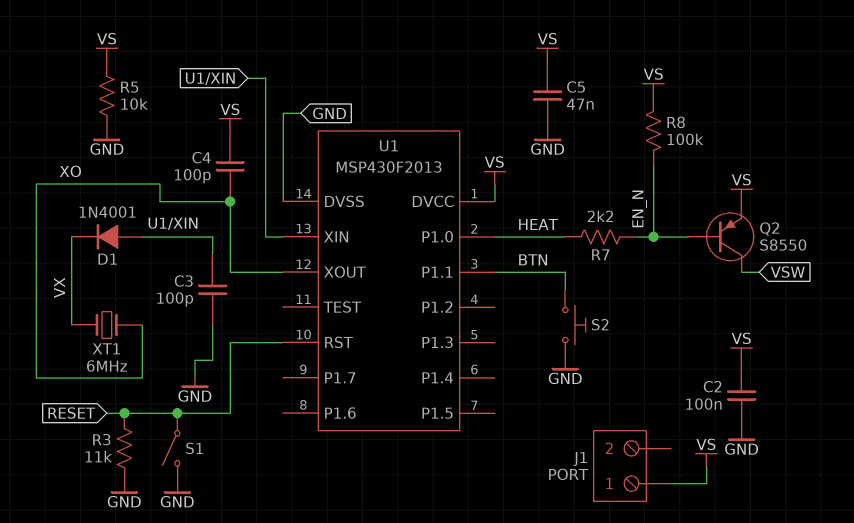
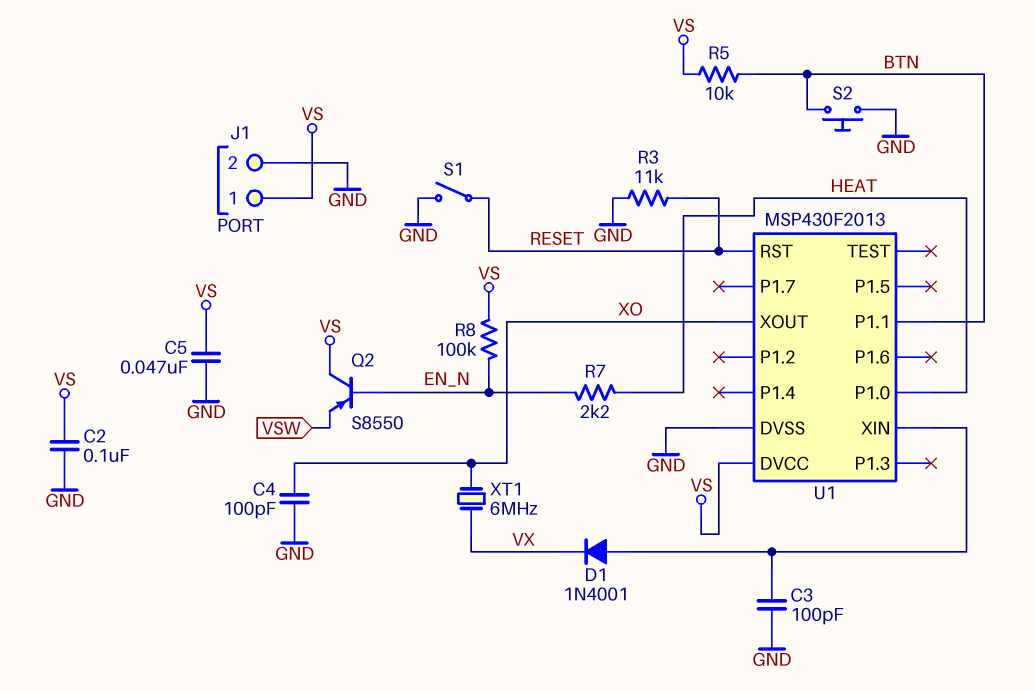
C4: 100pF (VS, XO) -> 100pF (GND, XO)
J1 pin 2: none -> GND
Q2: PNP S8550 (B EN_N, C VSW, E VS) -> PNP S8550 (B EN_N, C VS, E VSW)
R5: 10k (GND, VS) -> 10k (BTN, VS)

